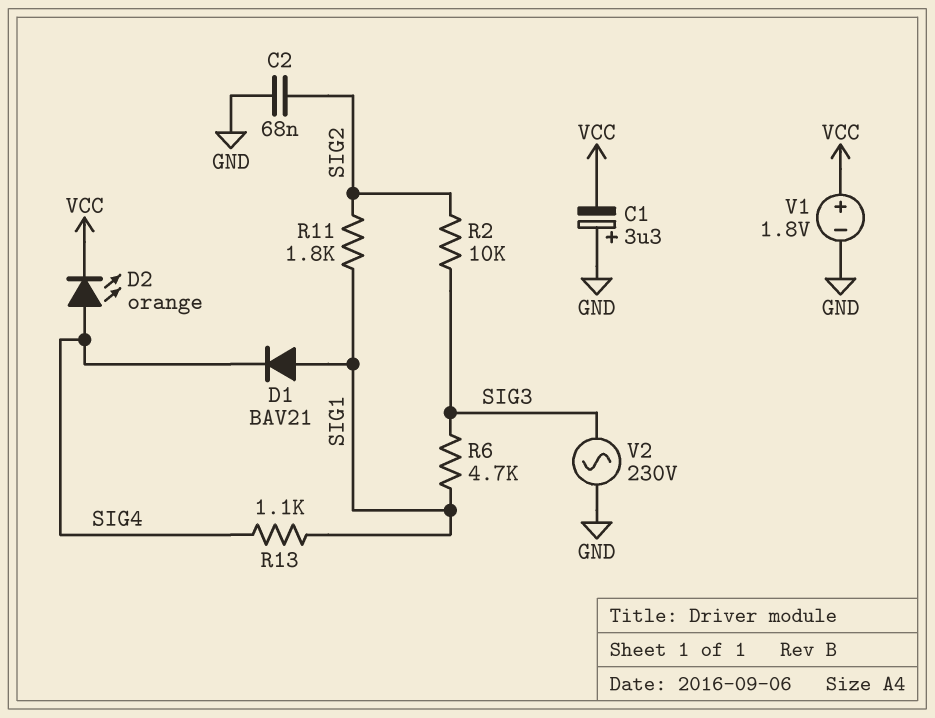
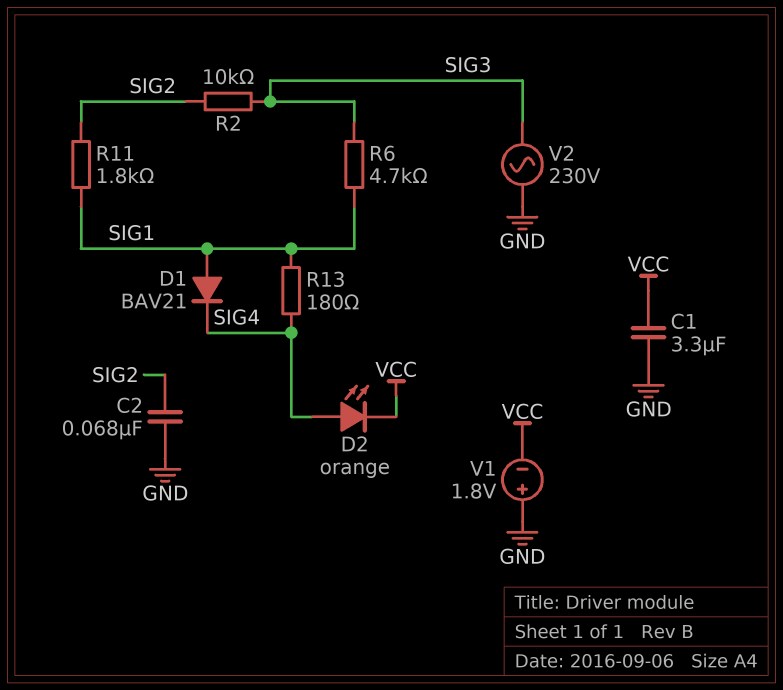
C1: 3.3uF (plus GND, minus VCC) -> 3.3uF (GND, VCC)
R13: 1.1k (SIG1, SIG4) -> 180 (SIG1, SIG4)
V1: 1.8V (plus VCC, minus GND) -> 1.8V (plus GND, minus VCC)

